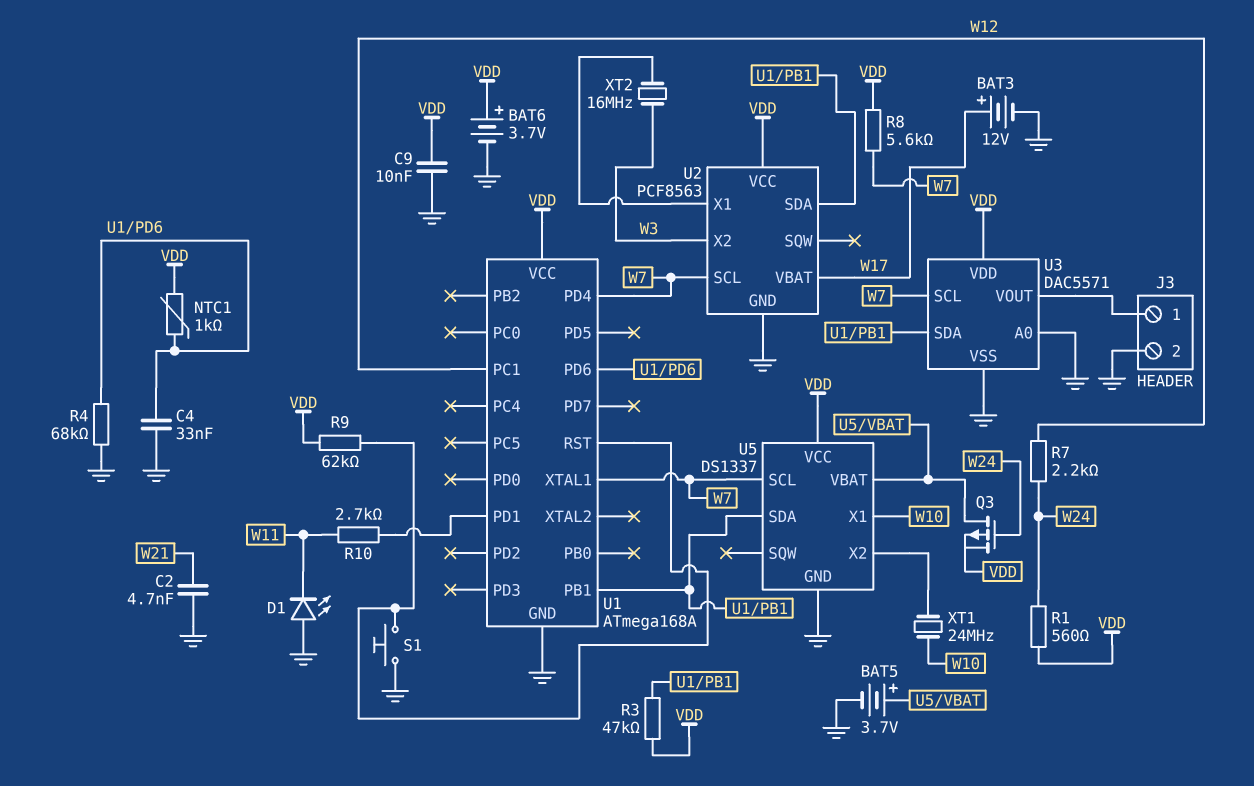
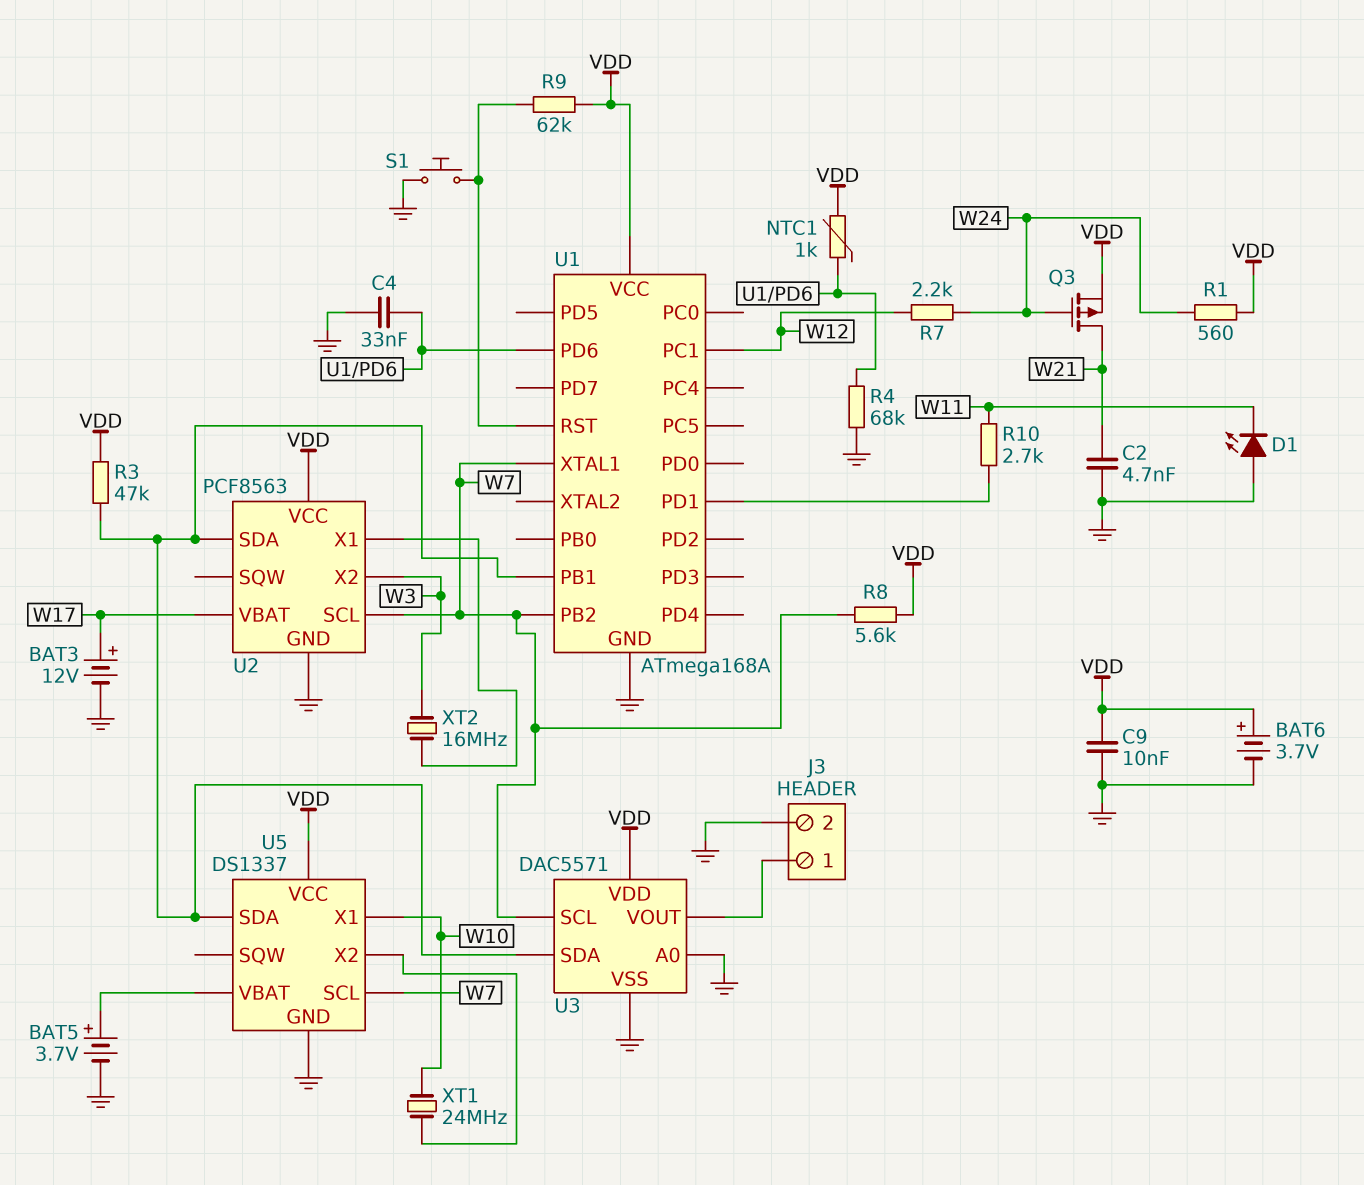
Q3: PMOS (G W24, D U5/VBAT, S VDD) -> PMOS (G W24, D W21, S VDD)
U1 pin PB2: none -> W7
U1 pin PD4: W7 -> none

